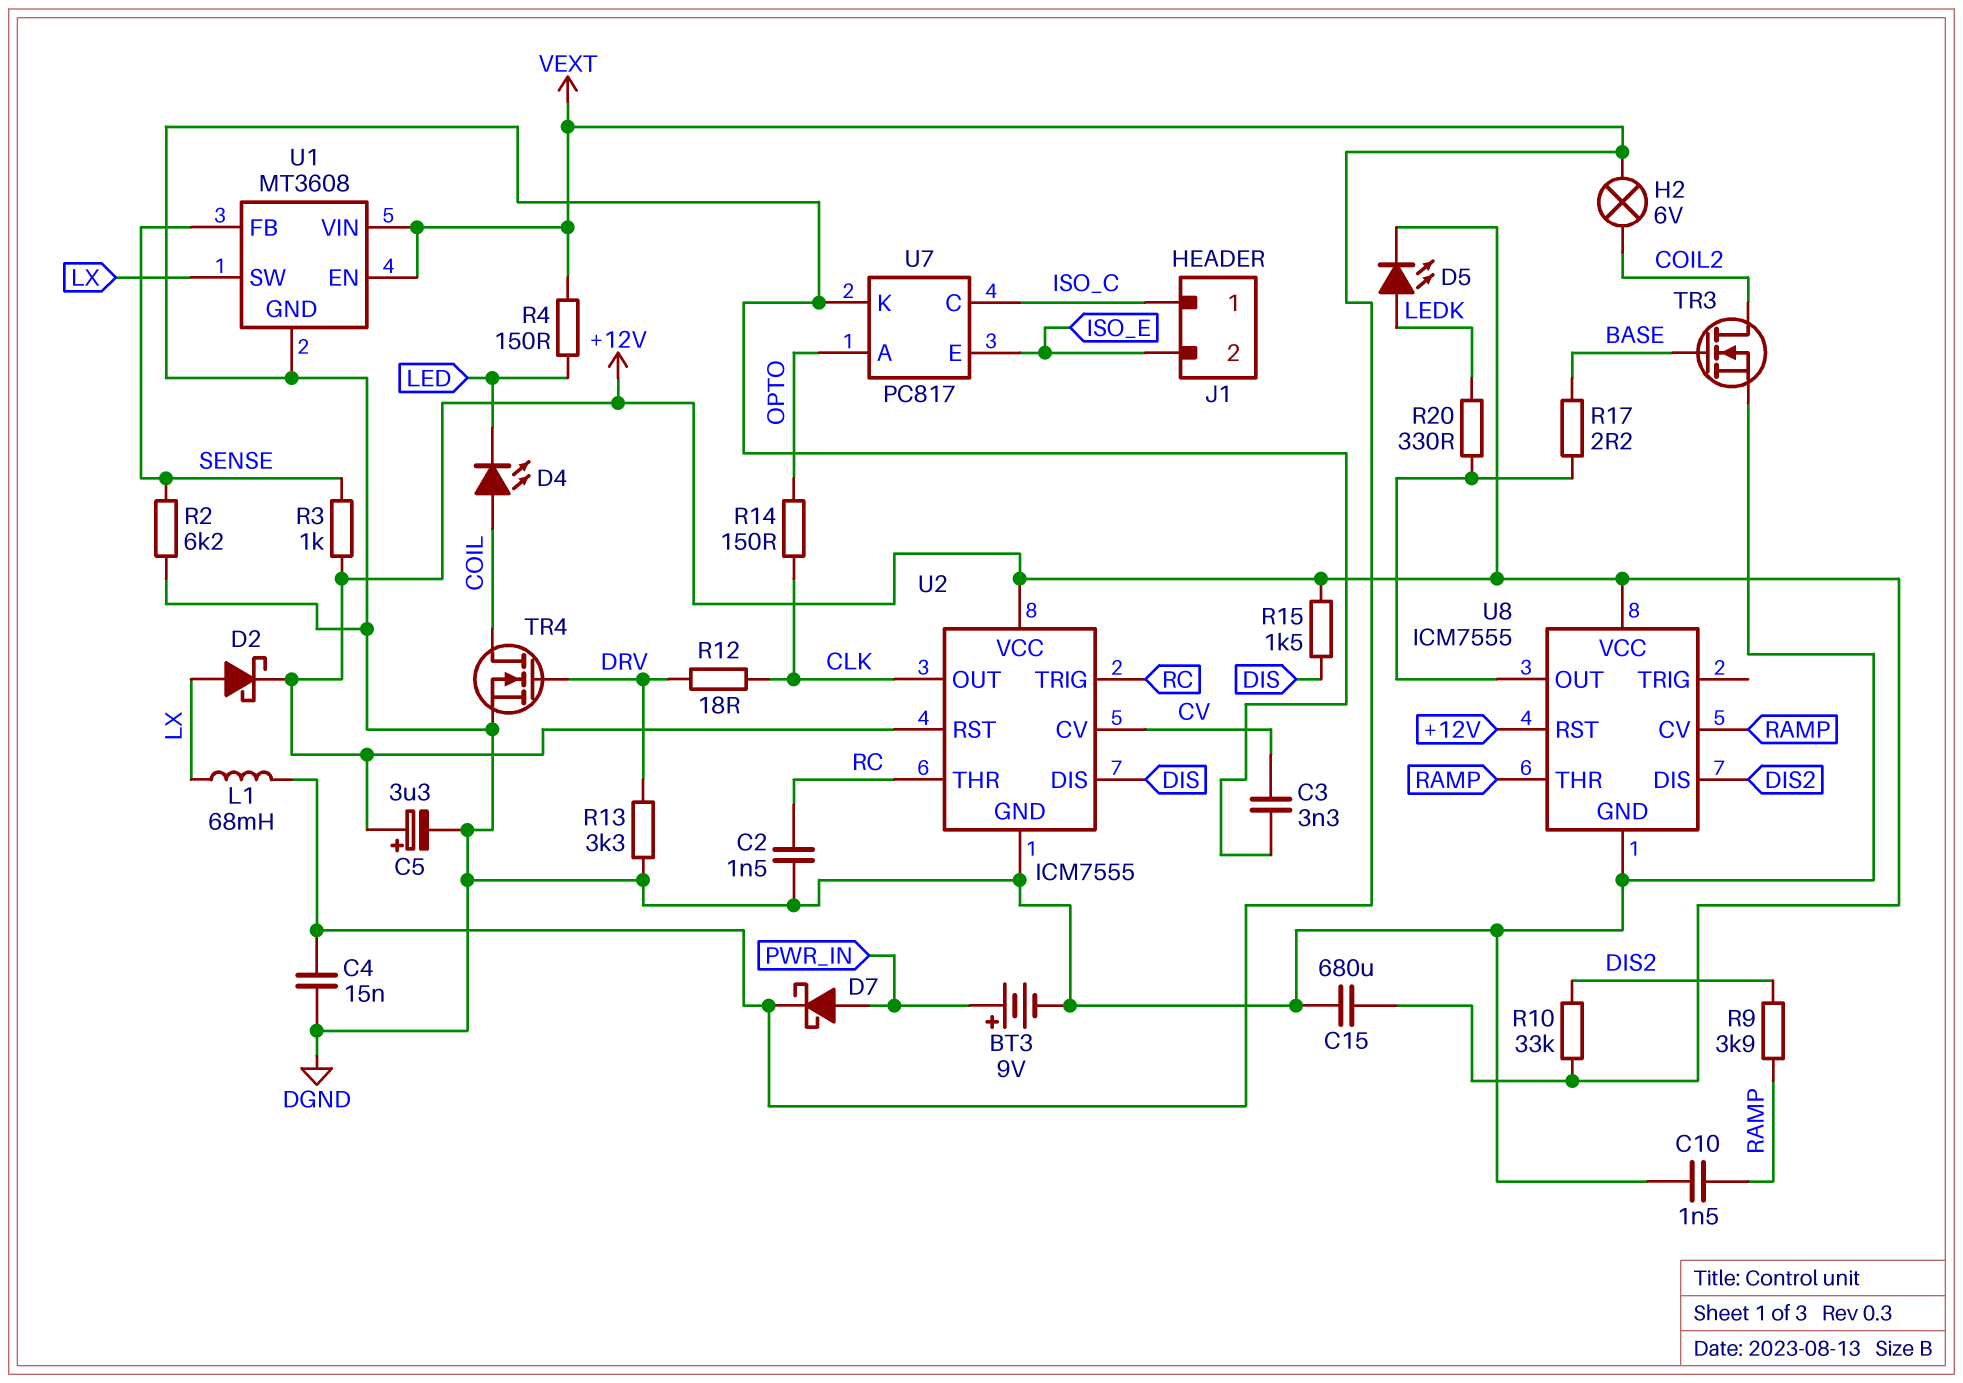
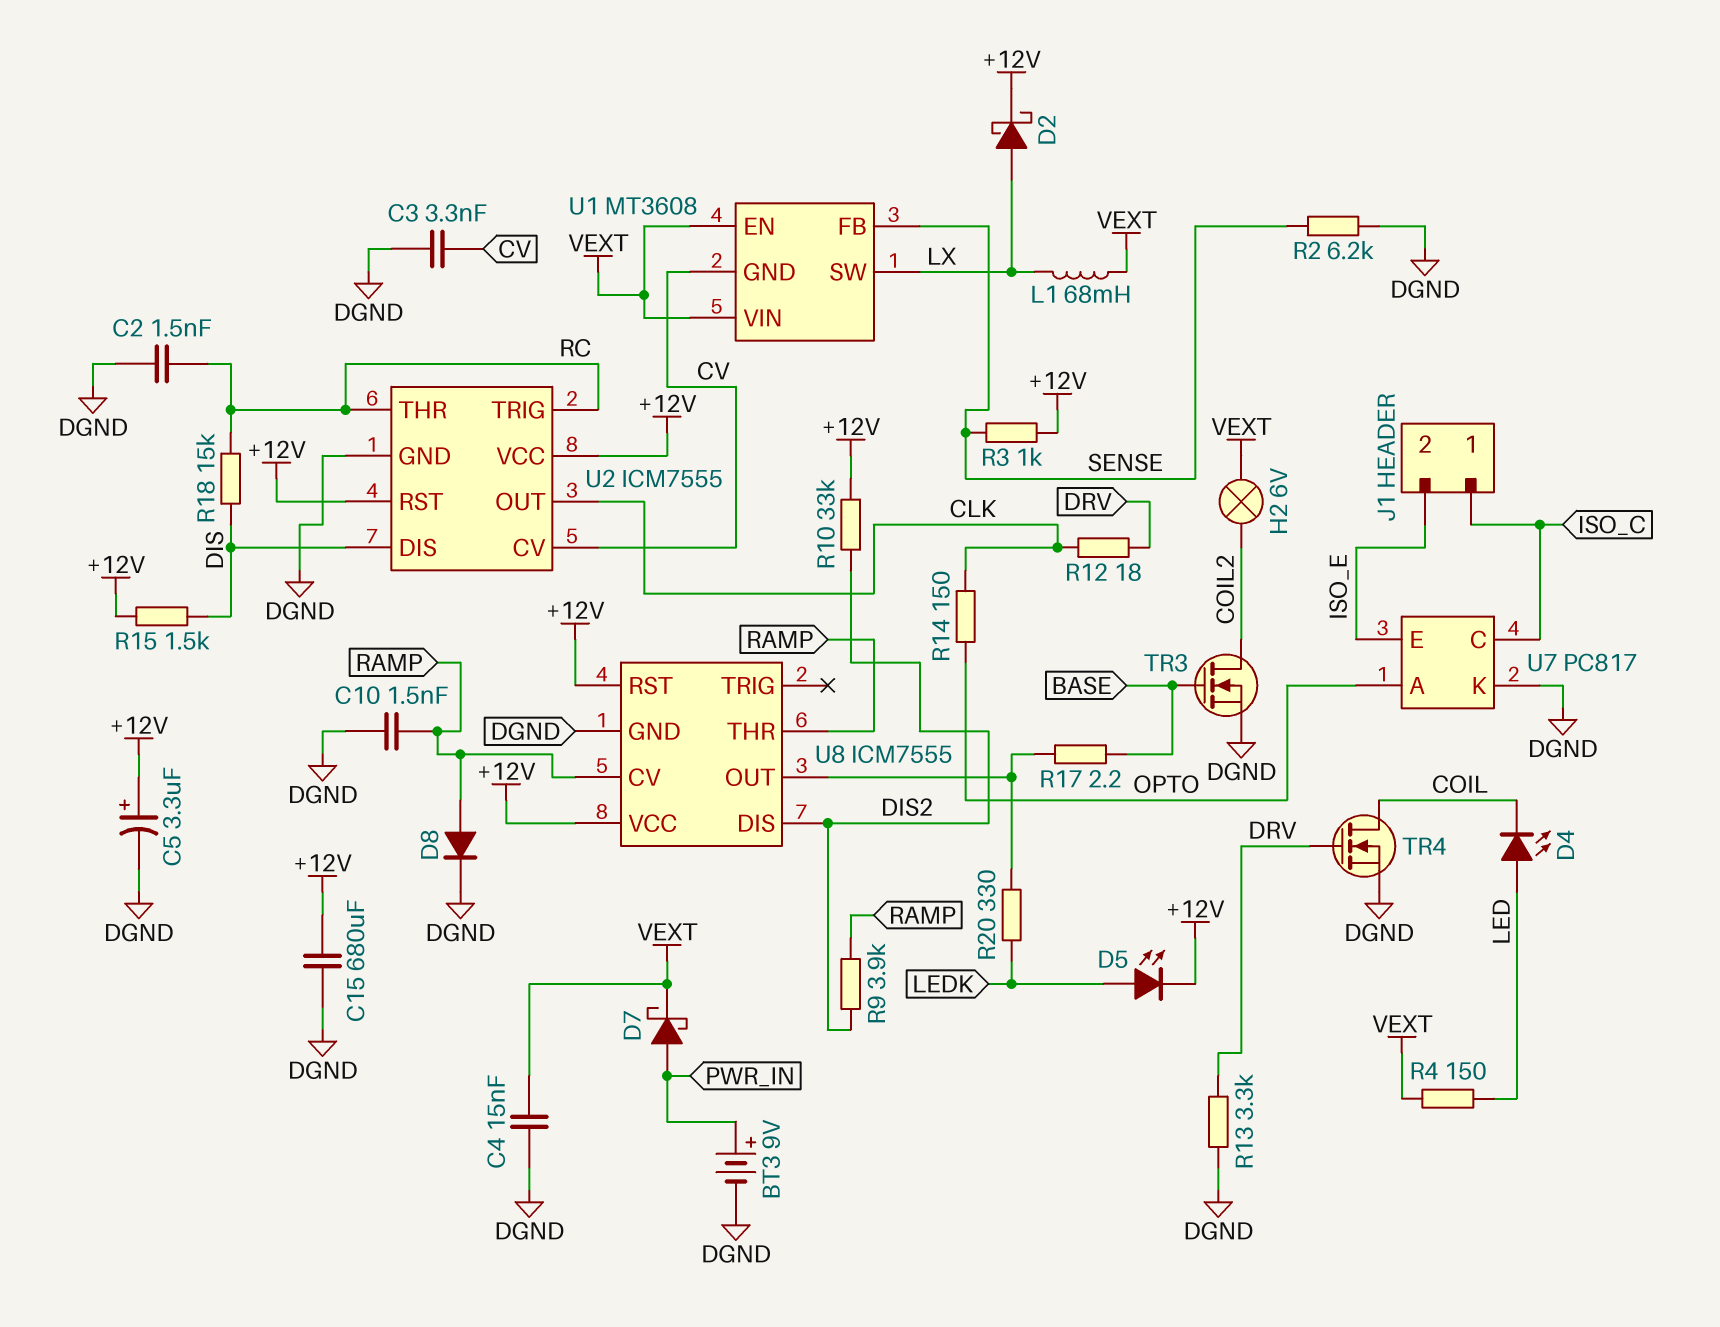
D4: LED (A COIL, K LED) -> LED (A LED, K COIL)
D8: none -> diode (A RAMP, K DGND)
R18: none -> 15k (DIS, RC)
U1 pin GND: DGND -> CV

